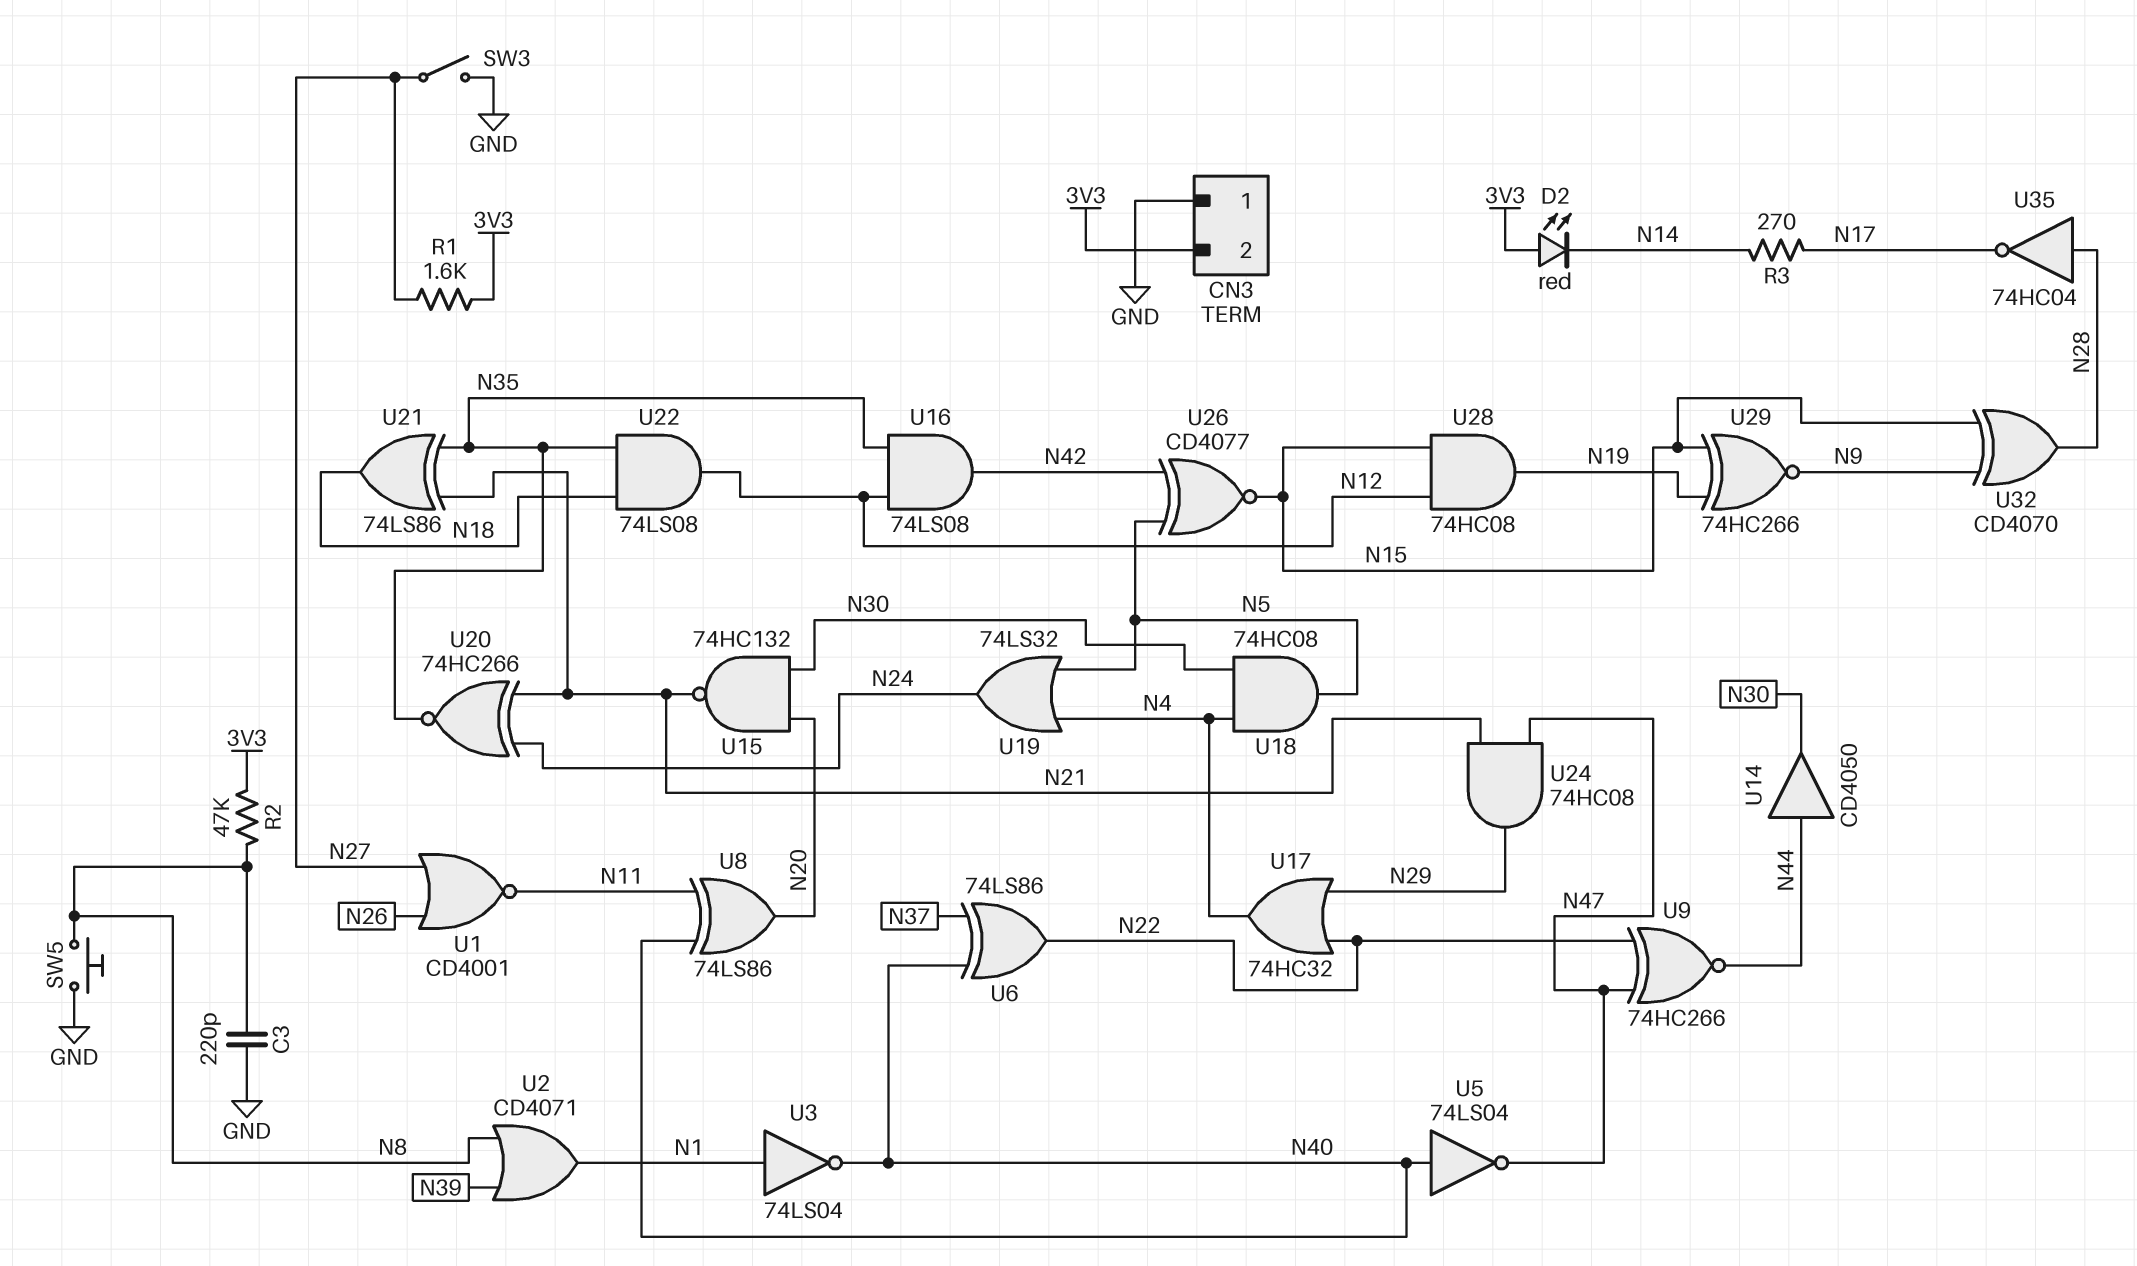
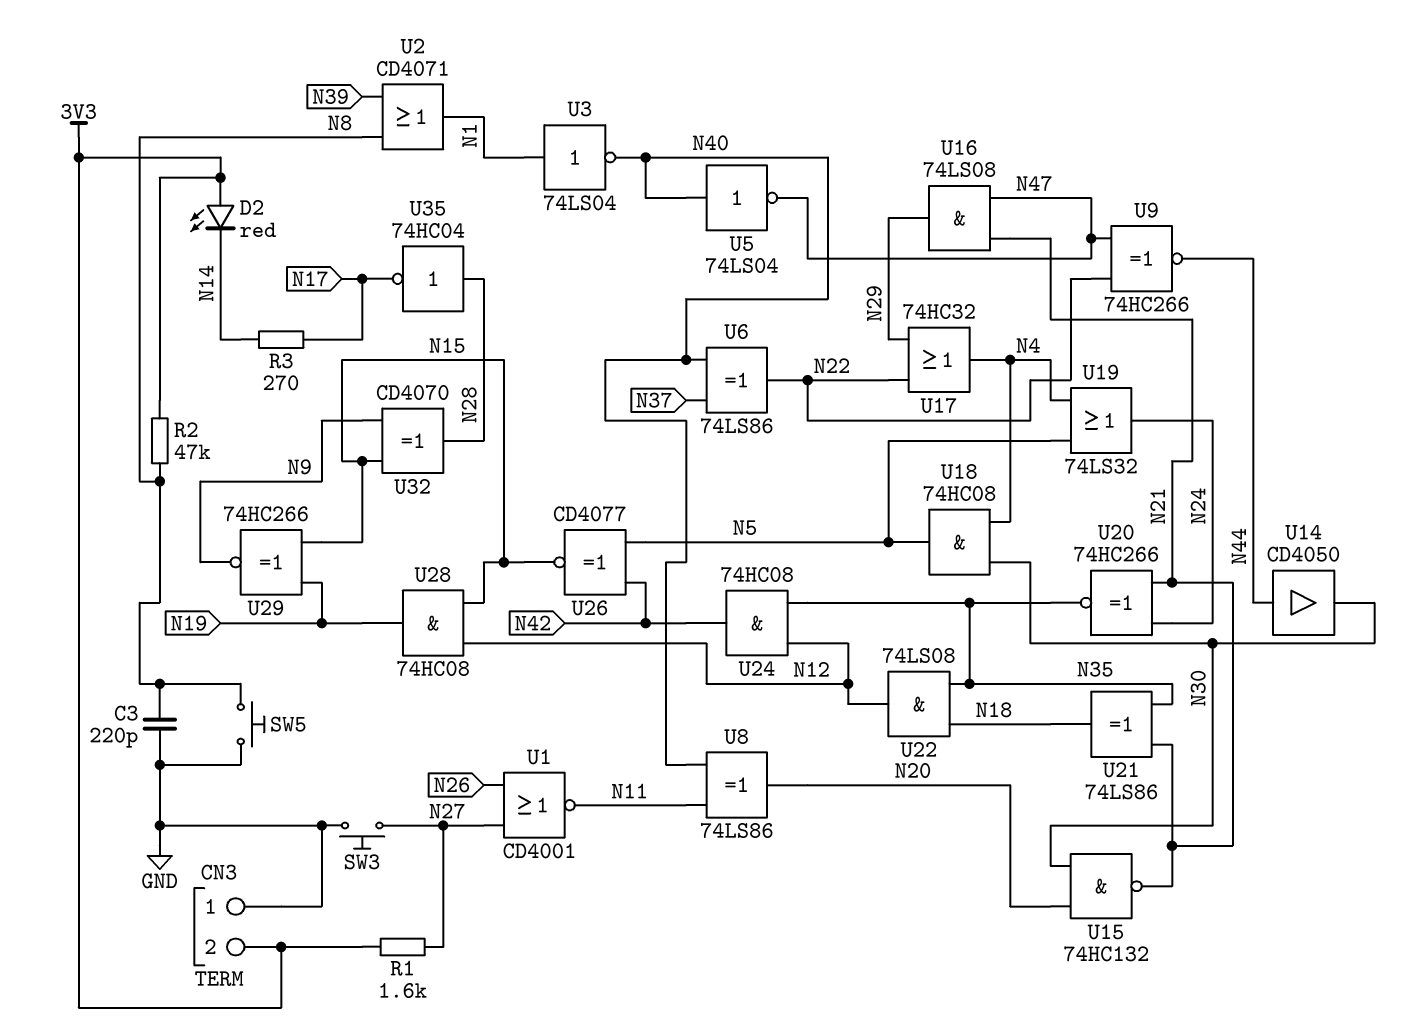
SW3: switch (GND, N27) -> button (GND, N27)
U16: AND 74LS08 (in N12, in N35, out N42) -> AND 74LS08 (in N21, in N47, out N29)
U24: AND 74HC08 (in N21, in N47, out N29) -> AND 74HC08 (in N12, in N35, out N42)

